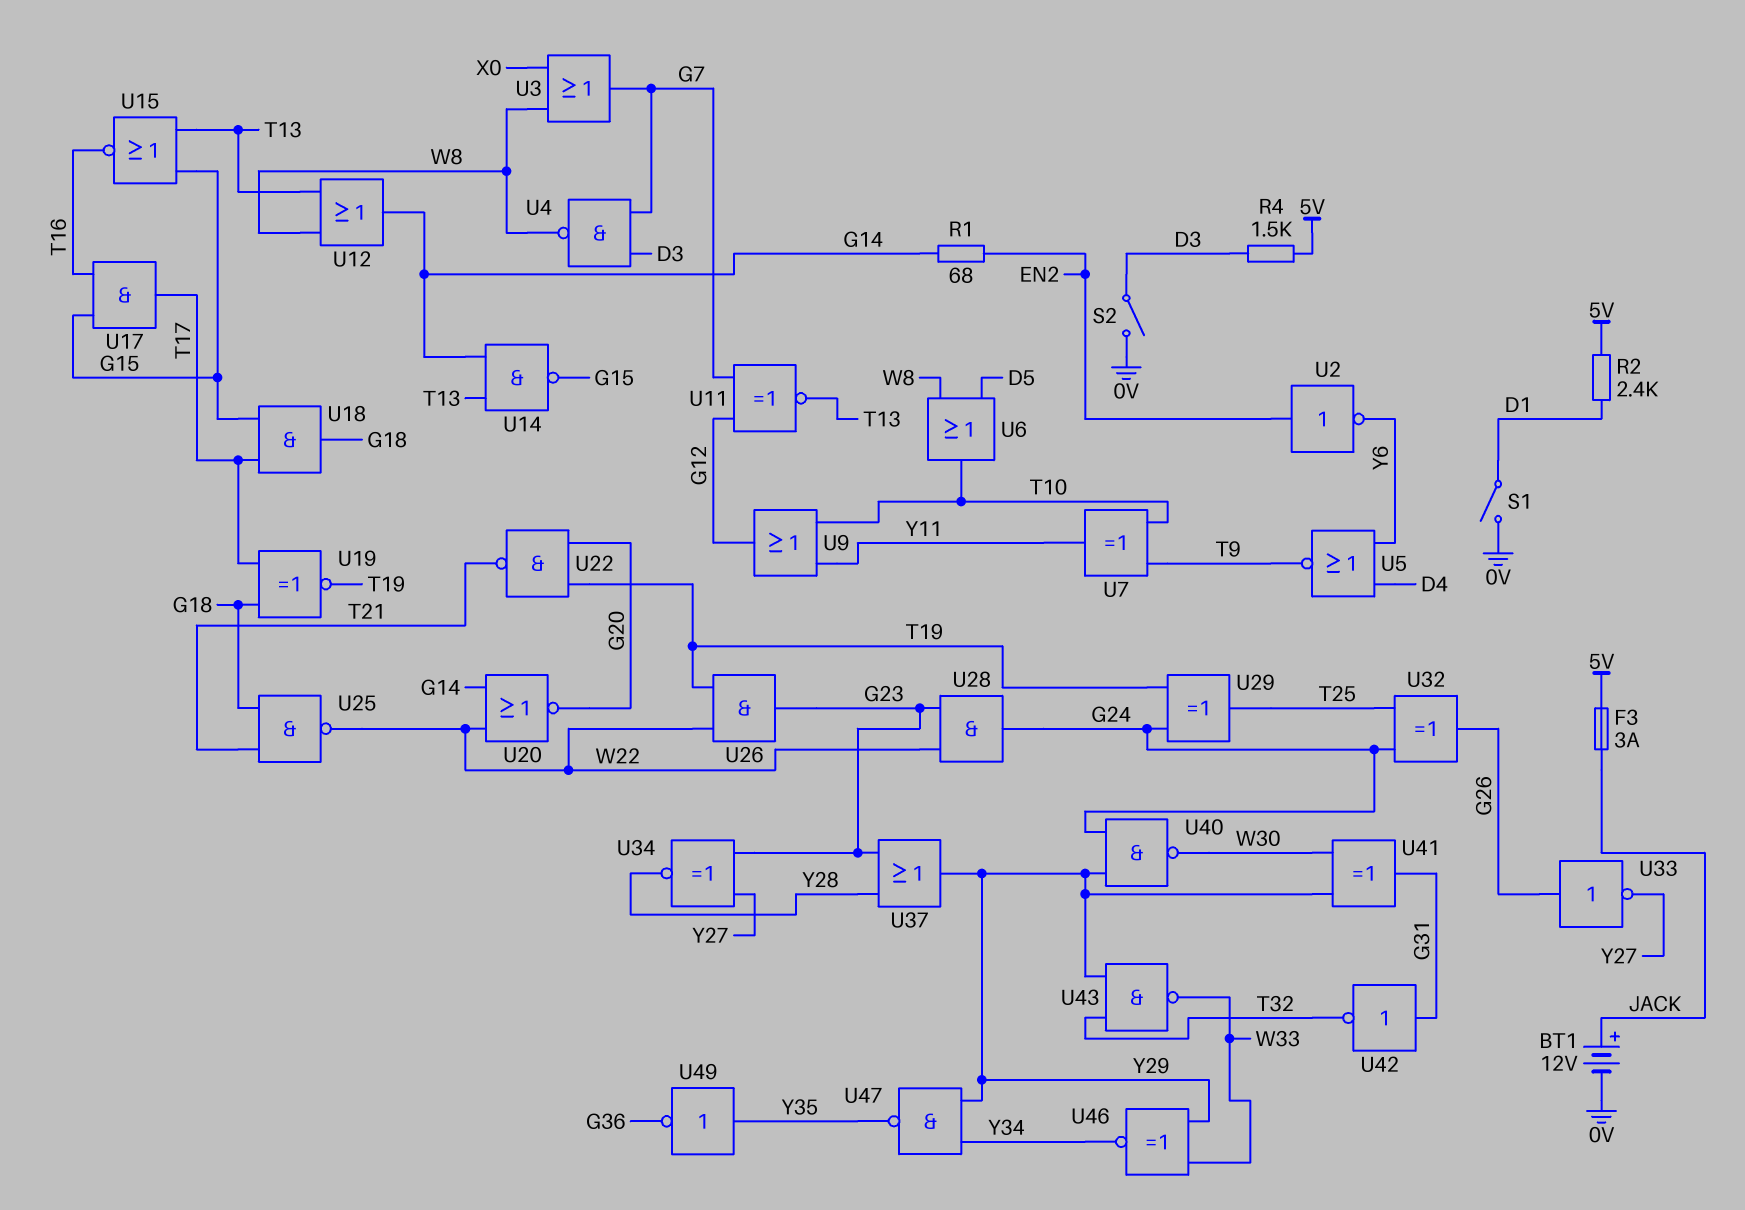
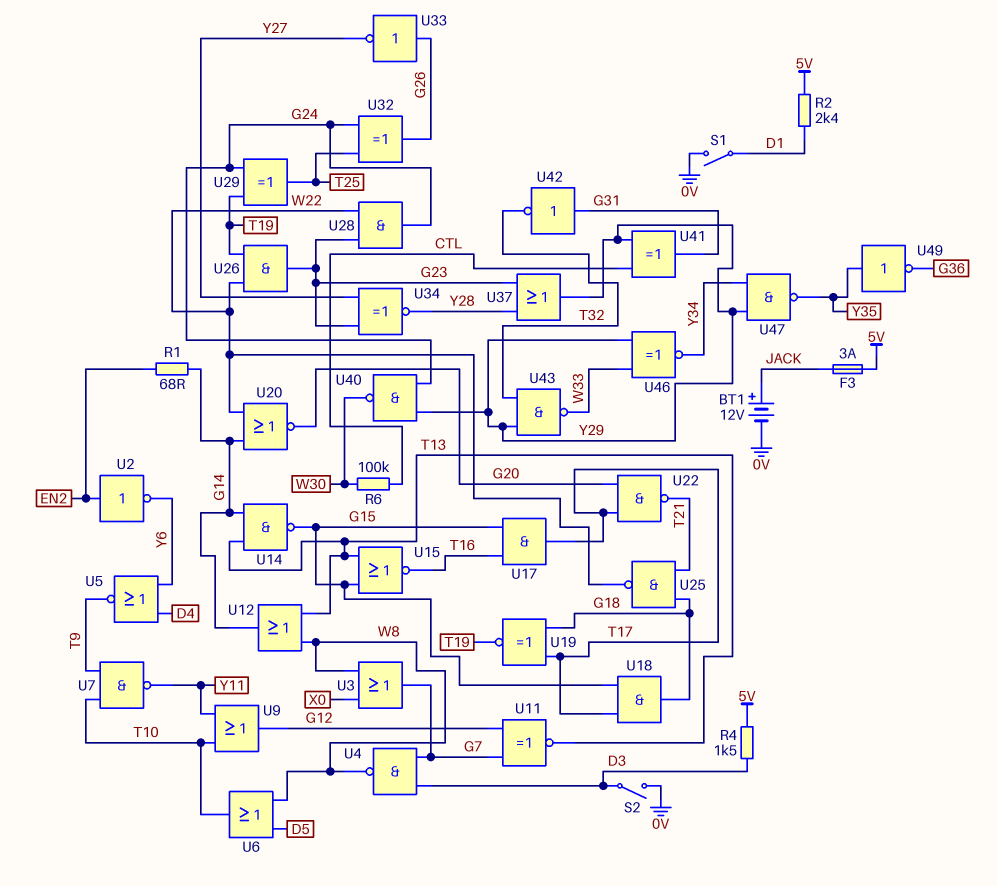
R6: none -> 100k (CTL, W30)
U7: XOR (in T9, in T10, out Y11) -> NAND (in T9, in T10, out Y11)
U22: NAND (in G20, in T19, out T21) -> NAND (in G20, in T17, out T21)
U41: XOR (in W30, in Y29, out G31) -> XOR (in CTL, in Y29, out G31)

